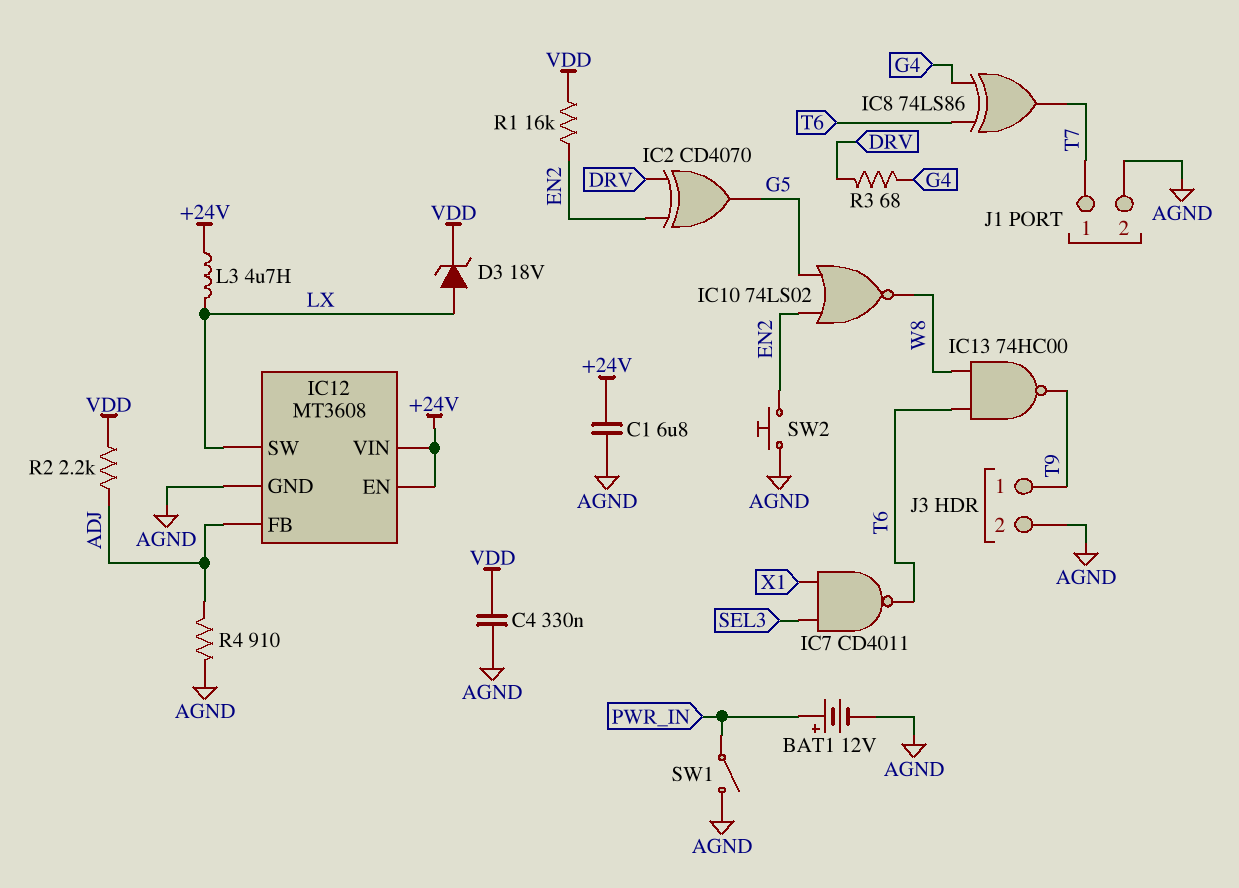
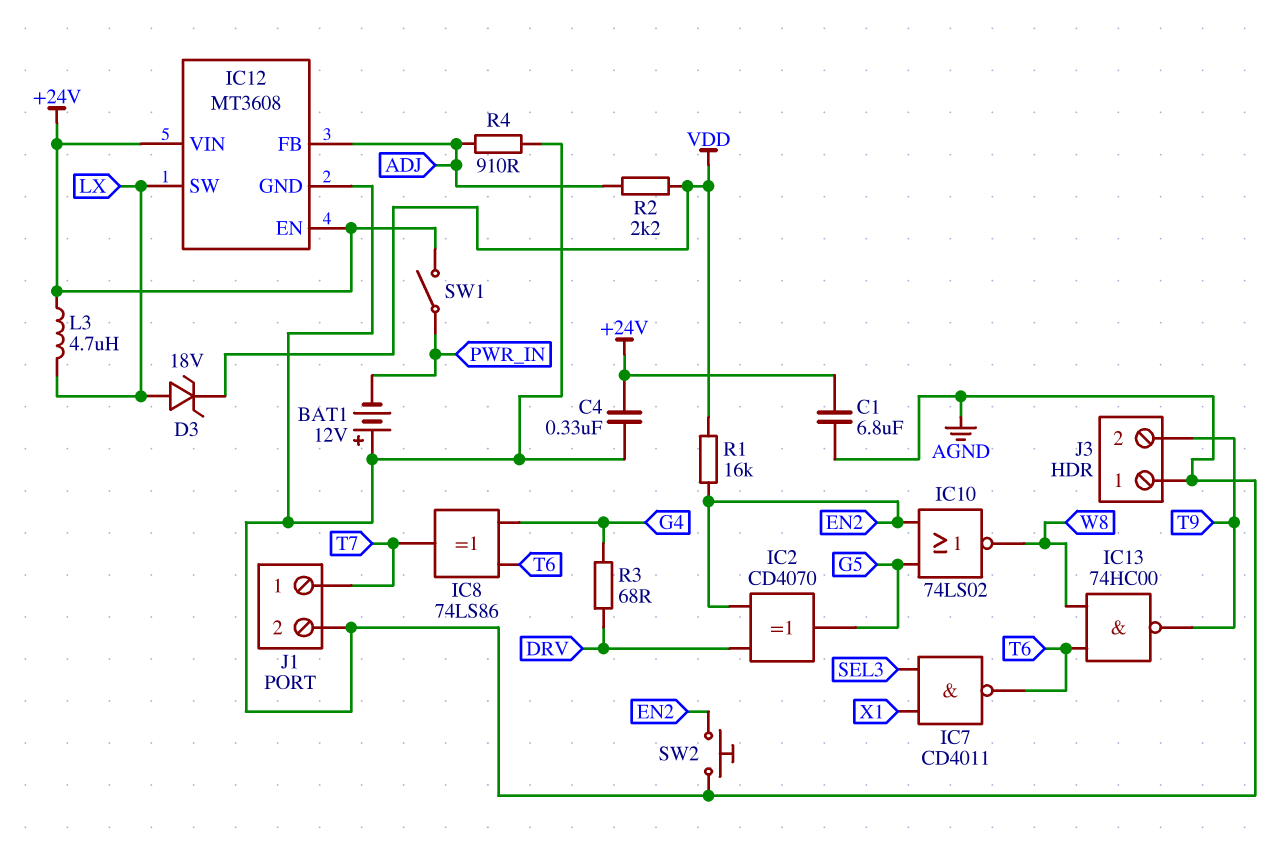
BAT1: 12V (plus PWR_IN, minus AGND) -> 12V (plus AGND, minus PWR_IN)
C4: 330nF (AGND, VDD) -> 330nF (+24V, AGND)
J3 pin 1: T9 -> AGND
J3 pin 2: AGND -> T9
SW1: switch (AGND, PWR_IN) -> switch (+24V, PWR_IN)

